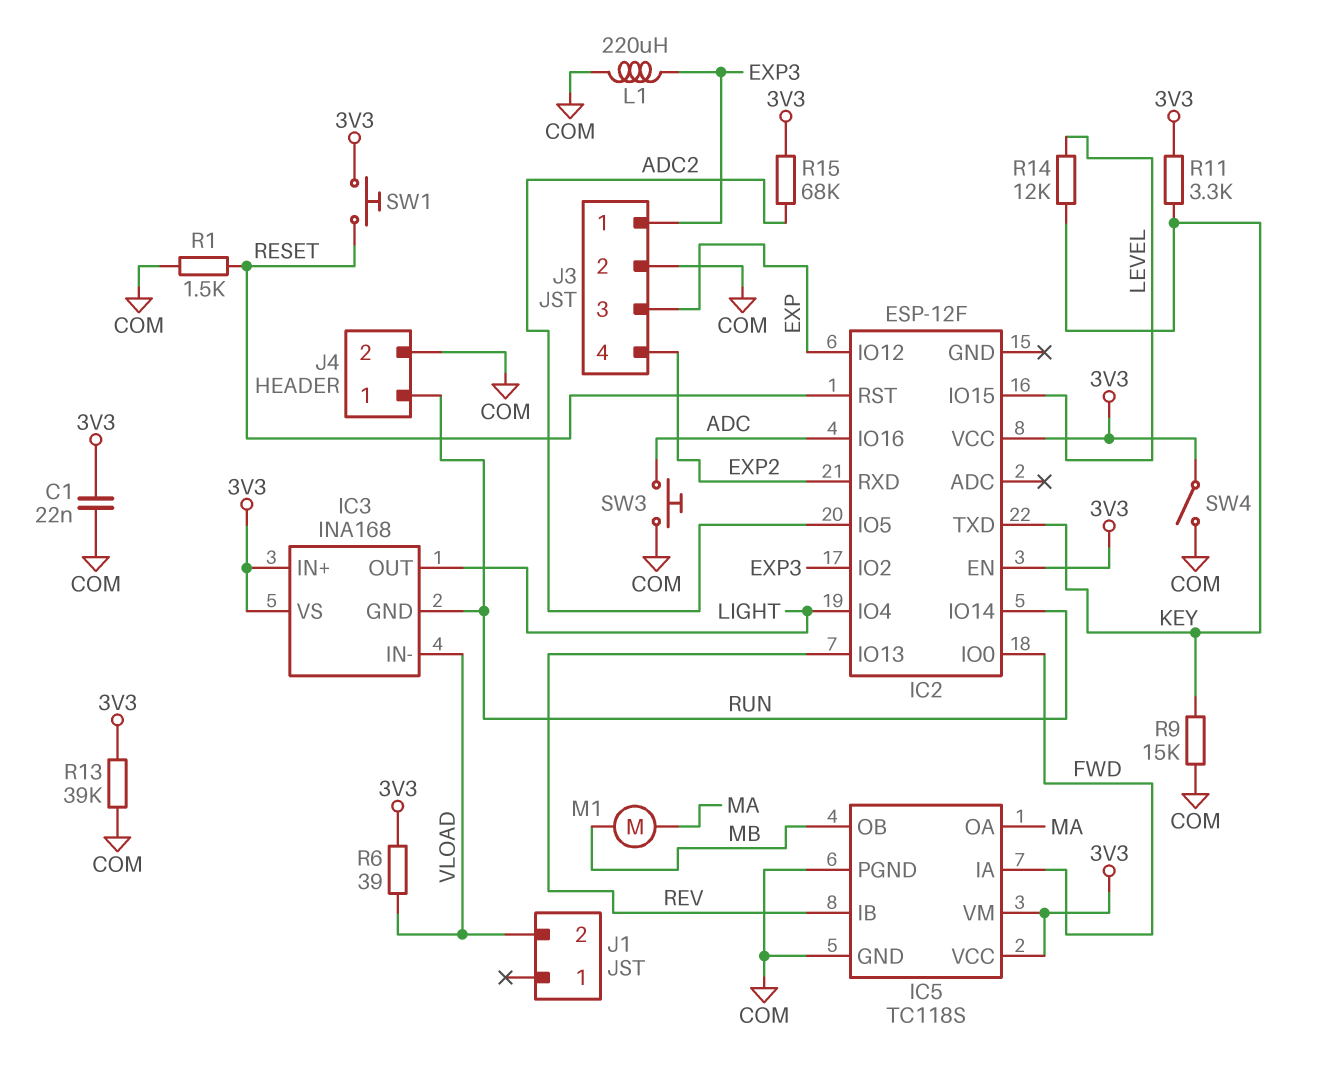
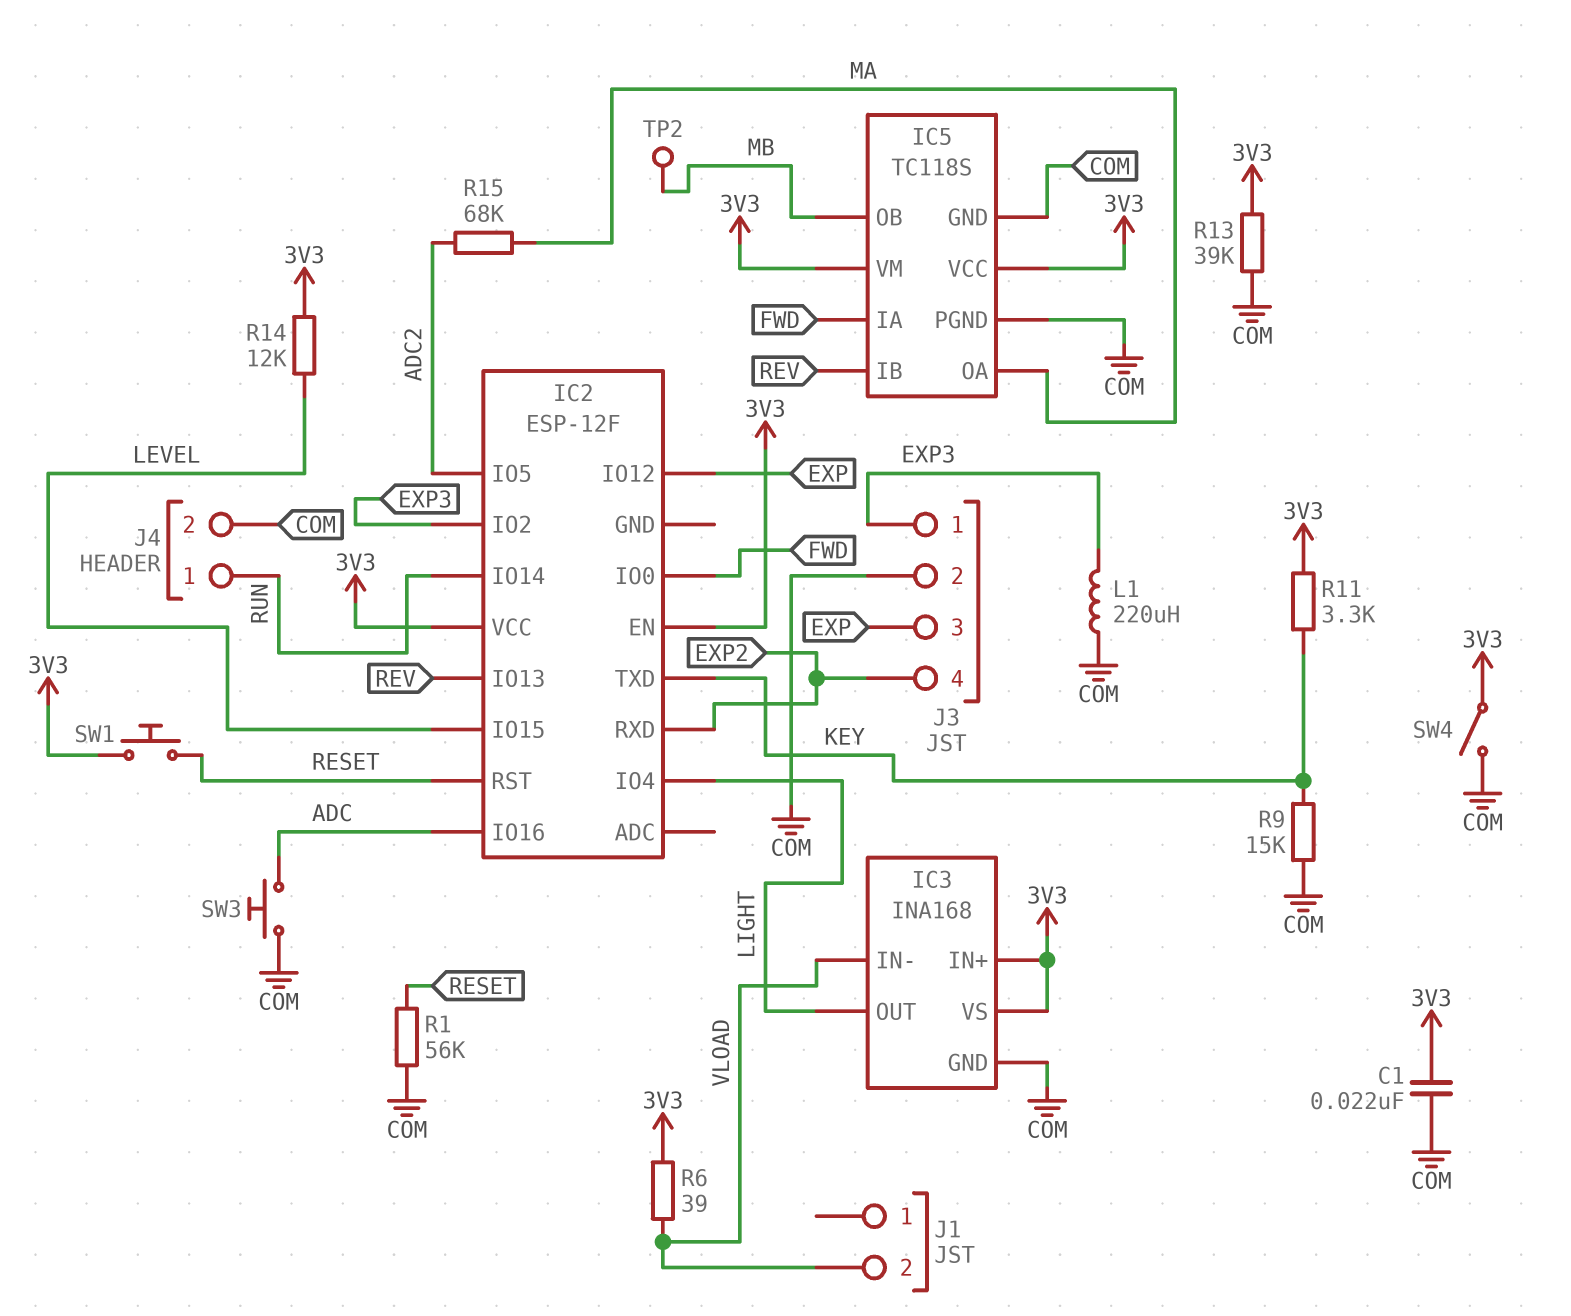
IC3 pin GND: RUN -> COM
M1: motor (MA, MB) -> none
R1: 1.5k (COM, RESET) -> 56k (COM, RESET)
R14: 12k (KEY, LEVEL) -> 12k (3V3, LEVEL)
R15: 68k (3V3, ADC2) -> 68k (ADC2, MA)
TP2: none -> test point (MB)

